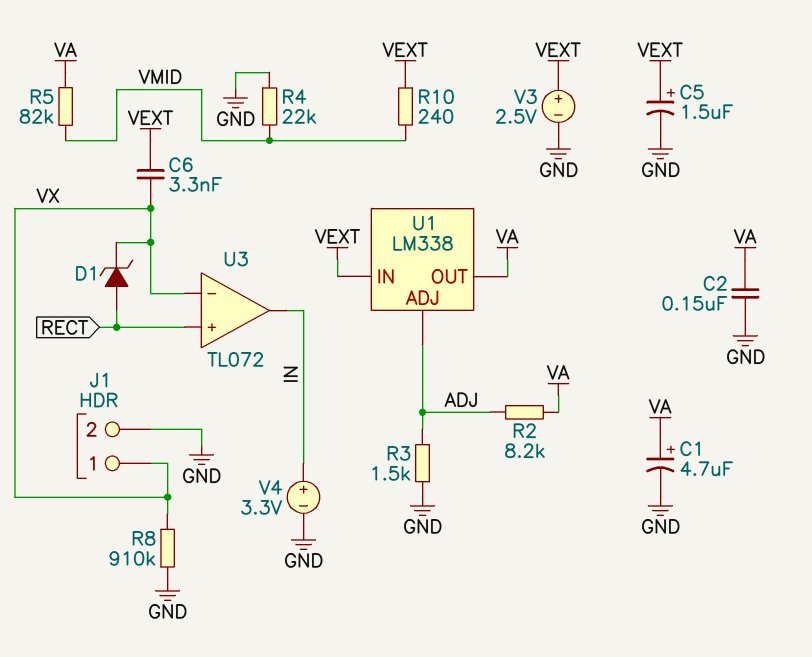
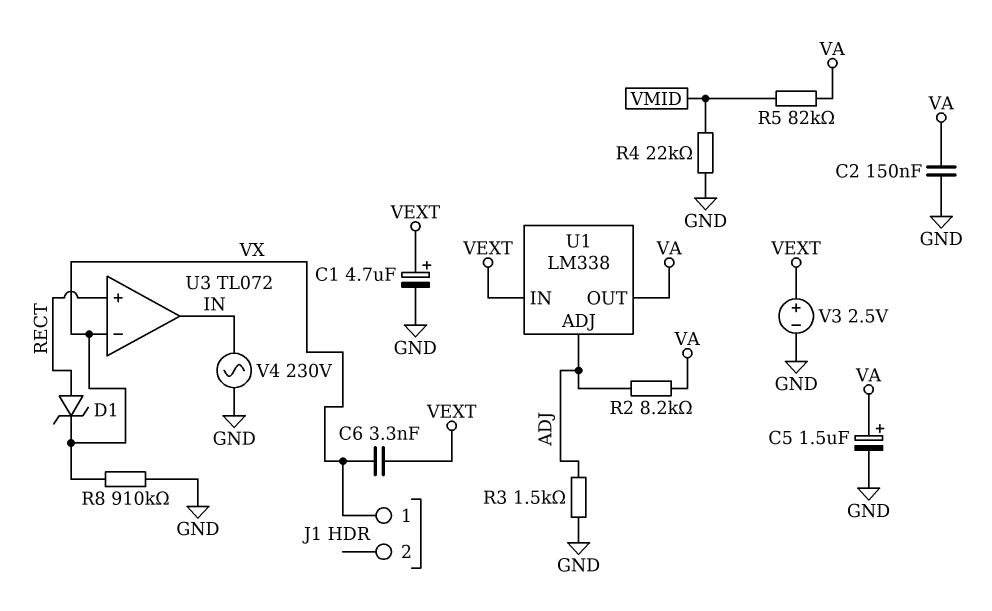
C1: 4.7uF (plus VA, minus GND) -> 4.7uF (plus VEXT, minus GND)
C5: 1.5uF (plus VEXT, minus GND) -> 1.5uF (plus VA, minus GND)
J1 pin 2: GND -> none
R10: 240 (VEXT, VMID) -> none
V4: 3.3V (plus IN, minus GND) -> AC 230V (GND, IN)

